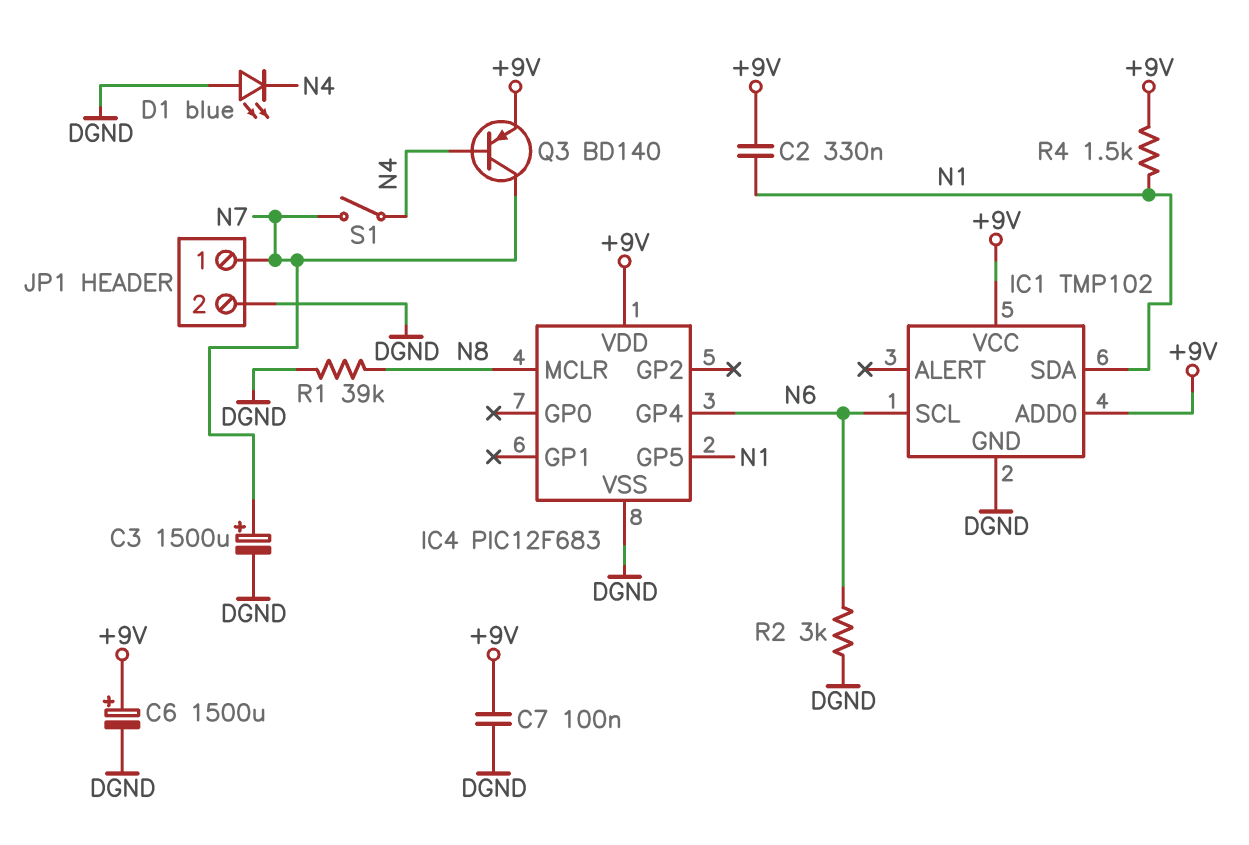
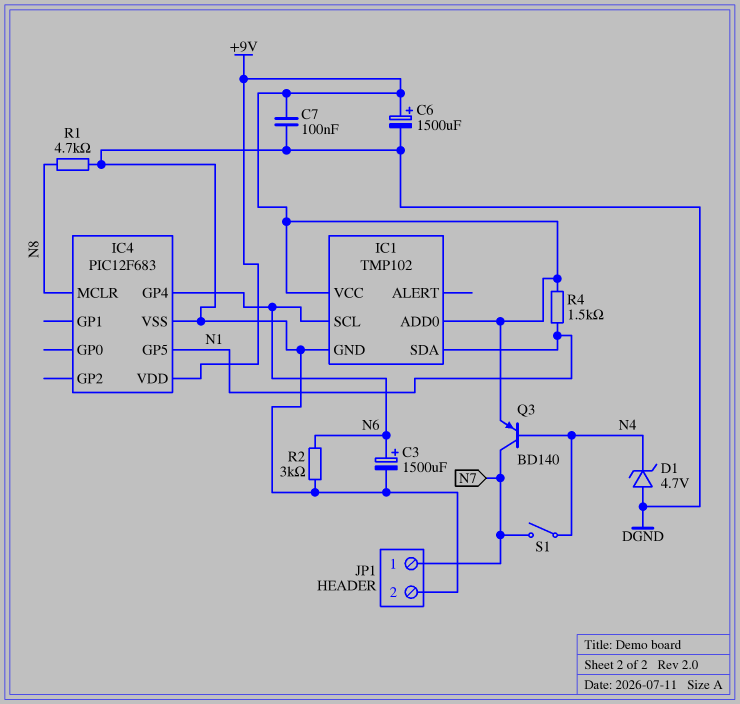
C2: 330nF (+9V, N1) -> none
C3: 1500uF (plus N7, minus DGND) -> 1500uF (plus N6, minus DGND)
D1: LED blue (A DGND, K N4) -> zener 4.7V (A DGND, K N4)
R1: 39k (DGND, N8) -> 4.7k (DGND, N8)

